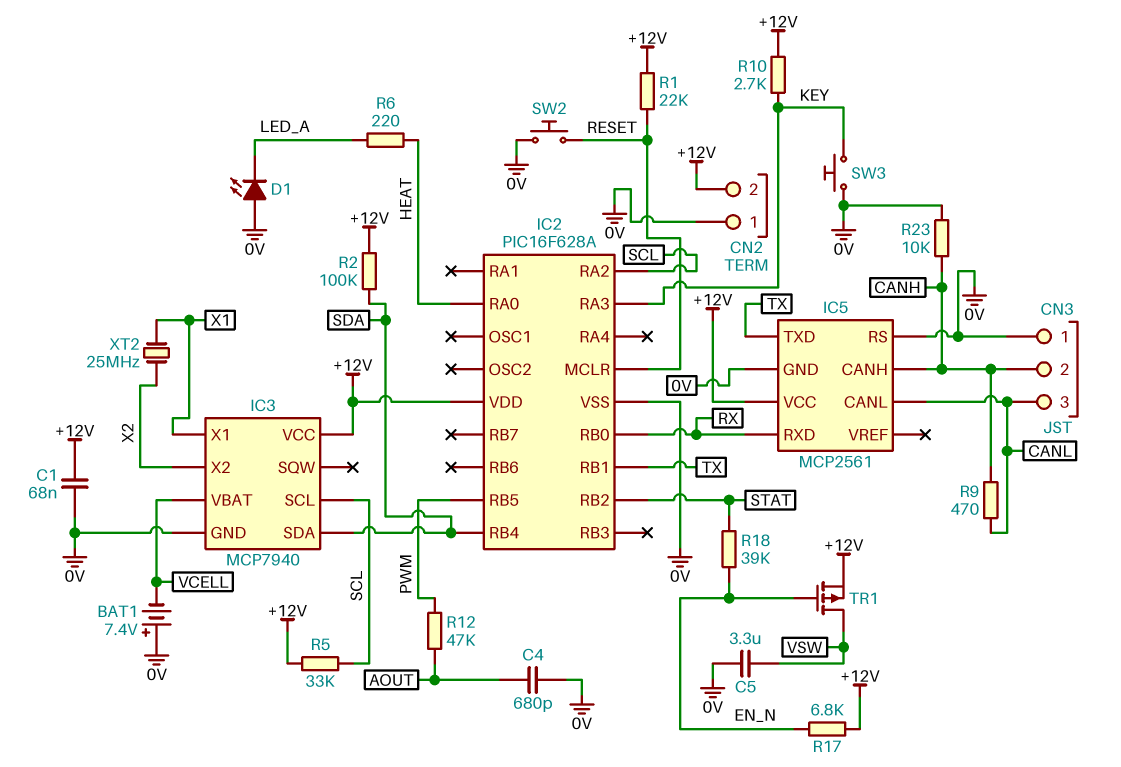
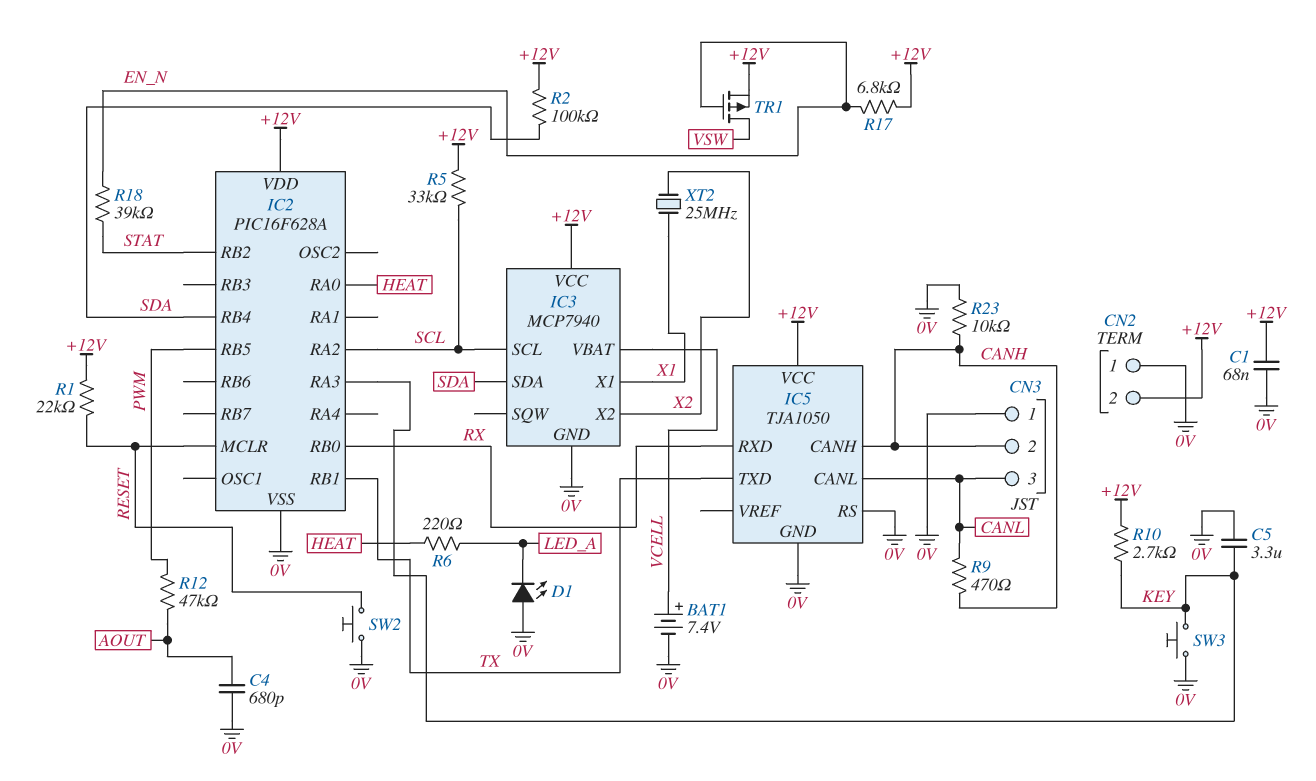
BAT1: 7.4V (plus 0V, minus VCELL) -> 7.4V (plus VCELL, minus 0V)
C5: 3.3uF (0V, VSW) -> 3.3uF (0V, KEY)
IC5: MCP2561 -> TJA1050

